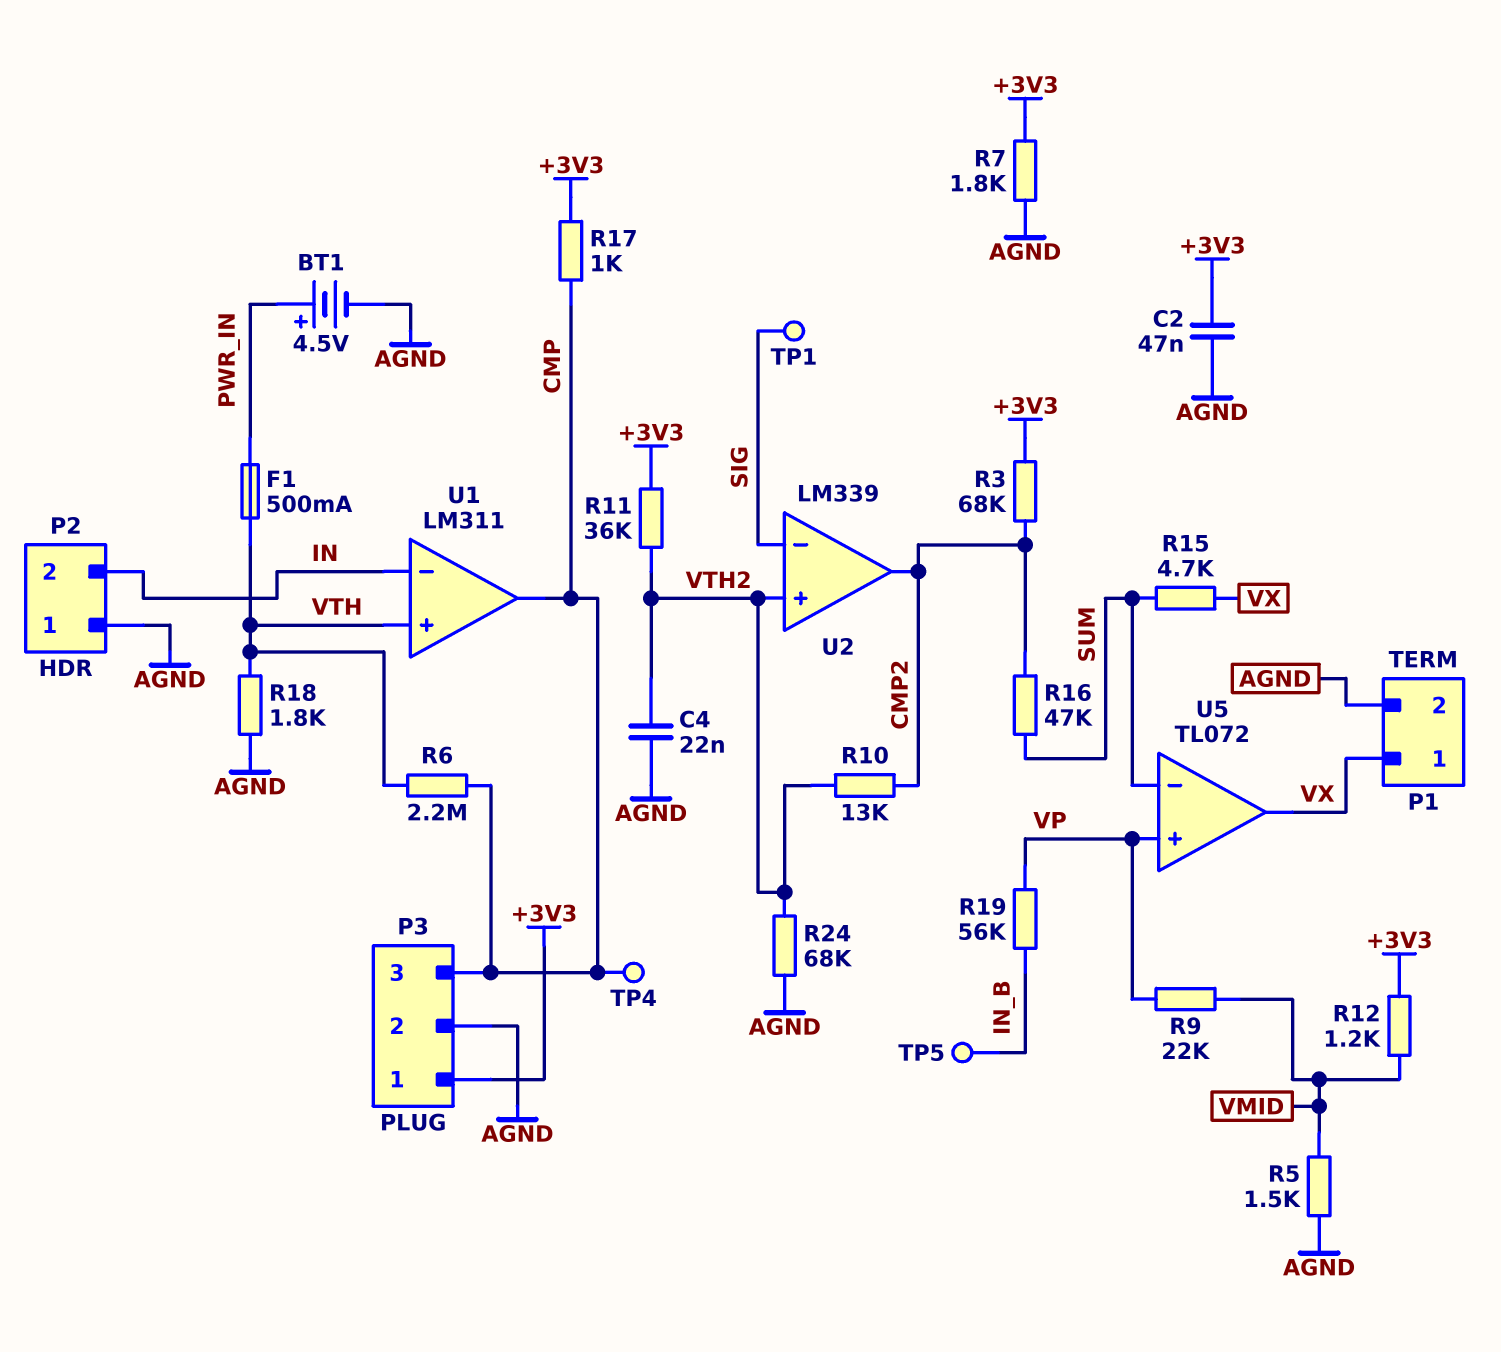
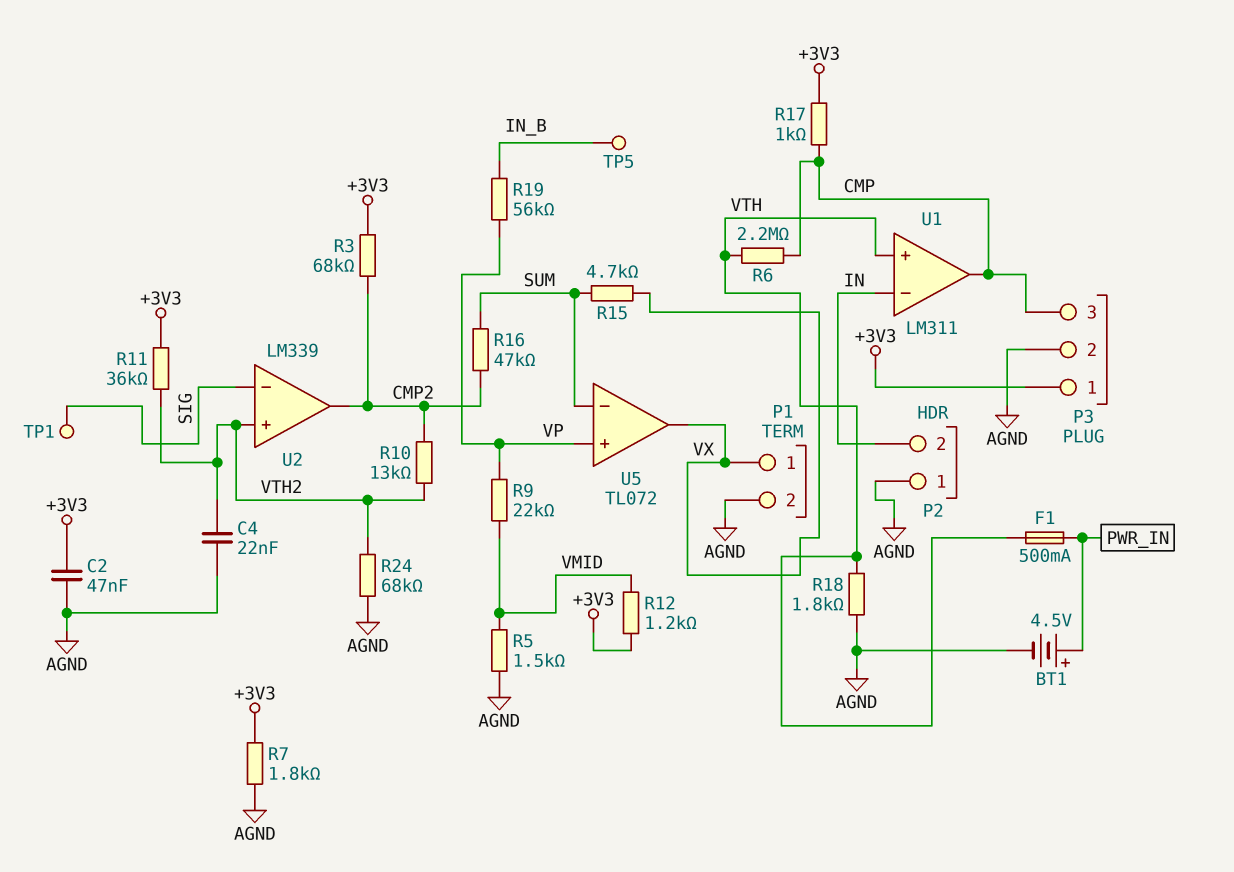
TP4: test point (CMP) -> none

